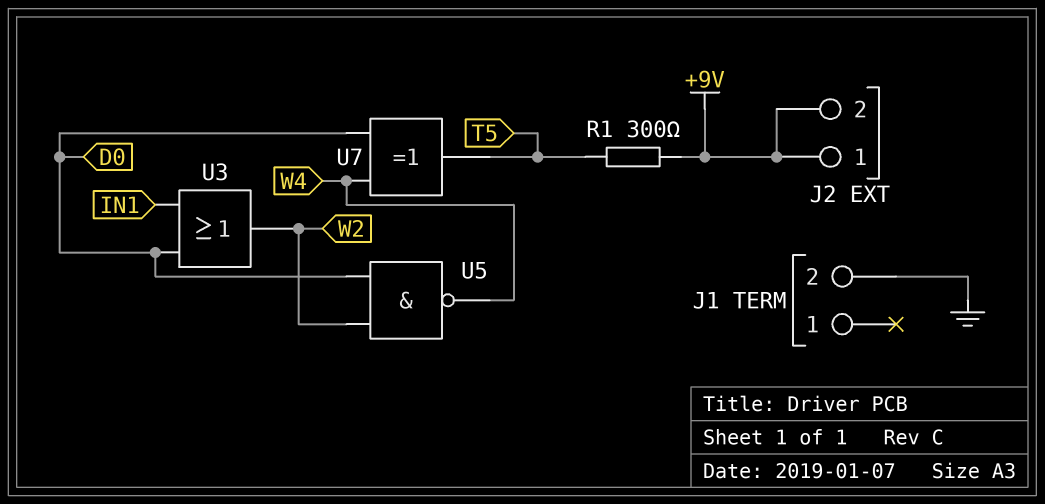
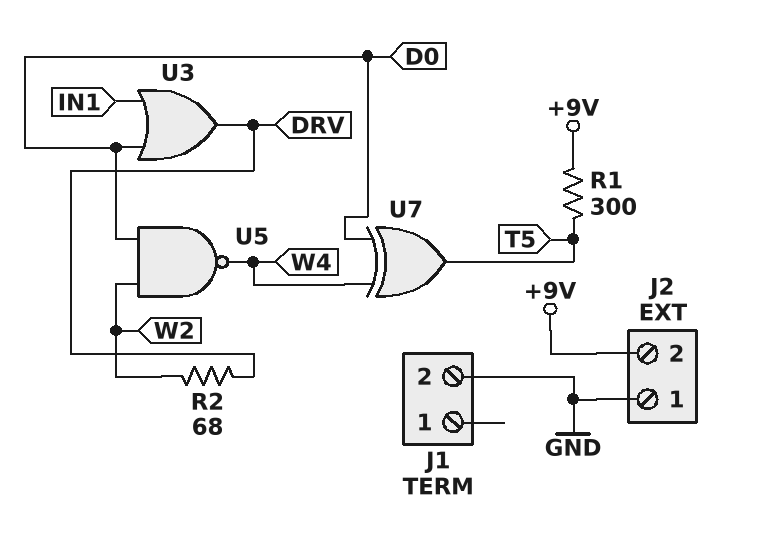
J2 pin 1: +9V -> GND
R2: none -> 68 (DRV, W2)
U3: OR (in D0, in IN1, out W2) -> OR (in D0, in IN1, out DRV)

